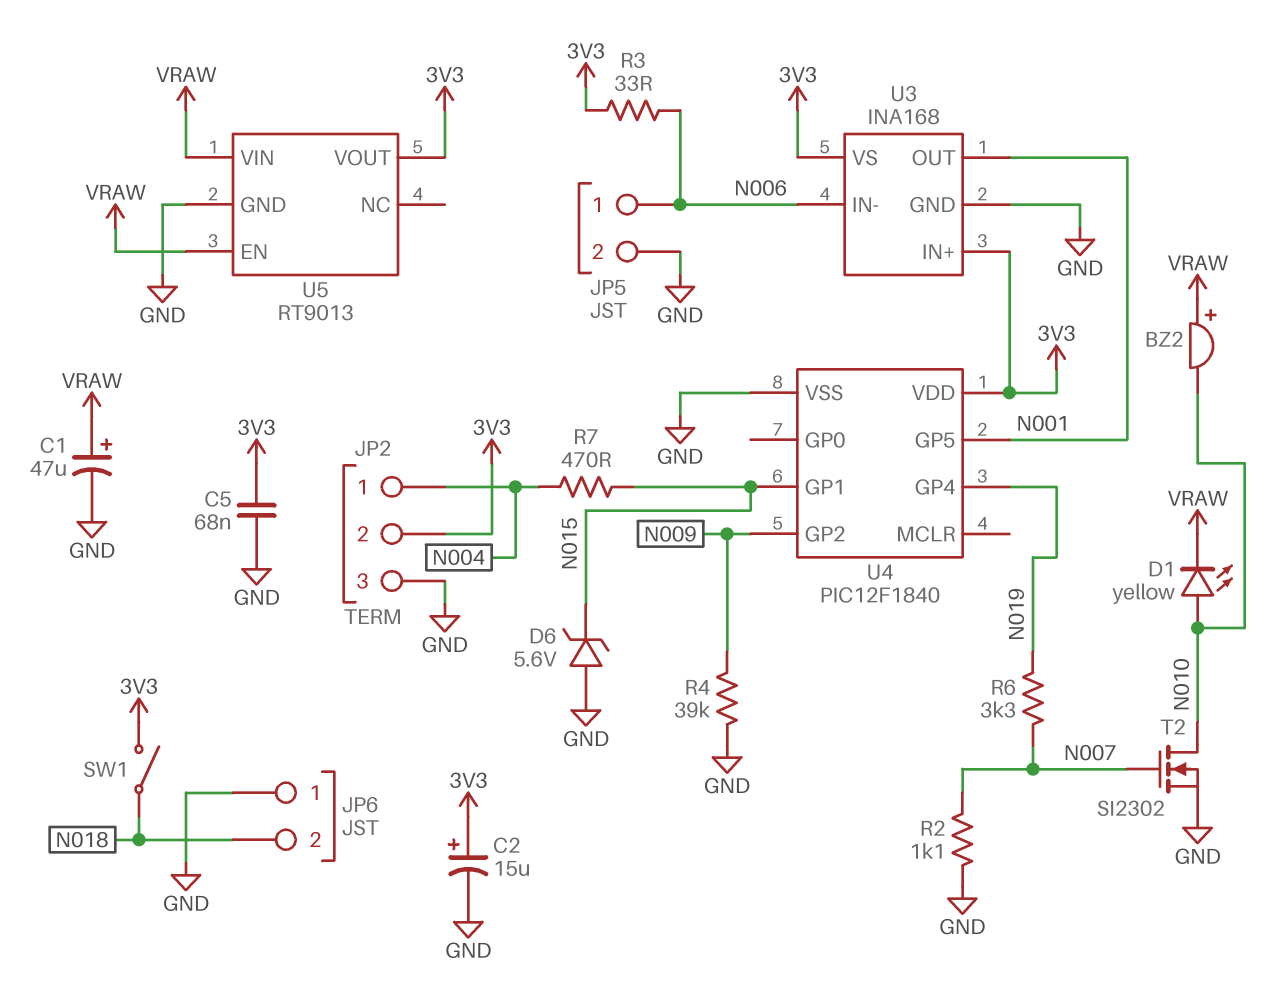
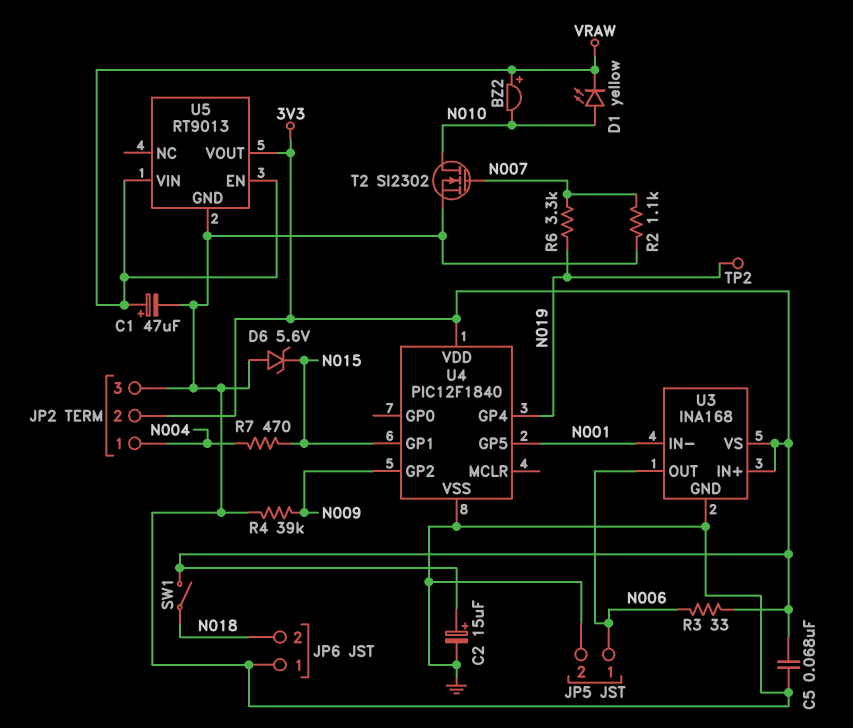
TP2: none -> test point (N019)
U3 pin IN-: N006 -> N001
U3 pin OUT: N001 -> N006

